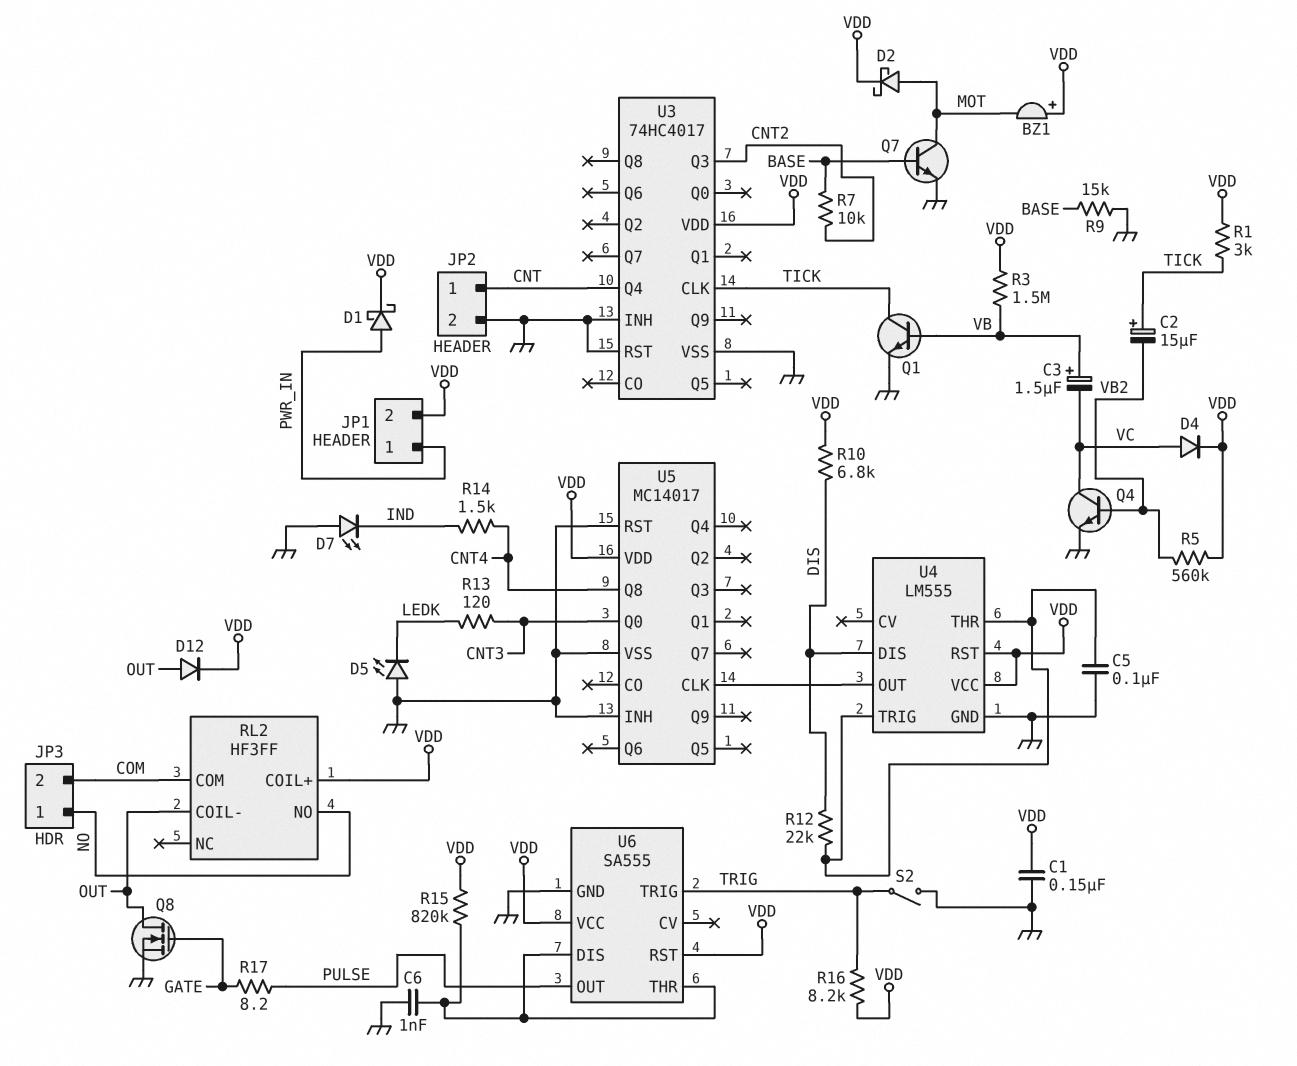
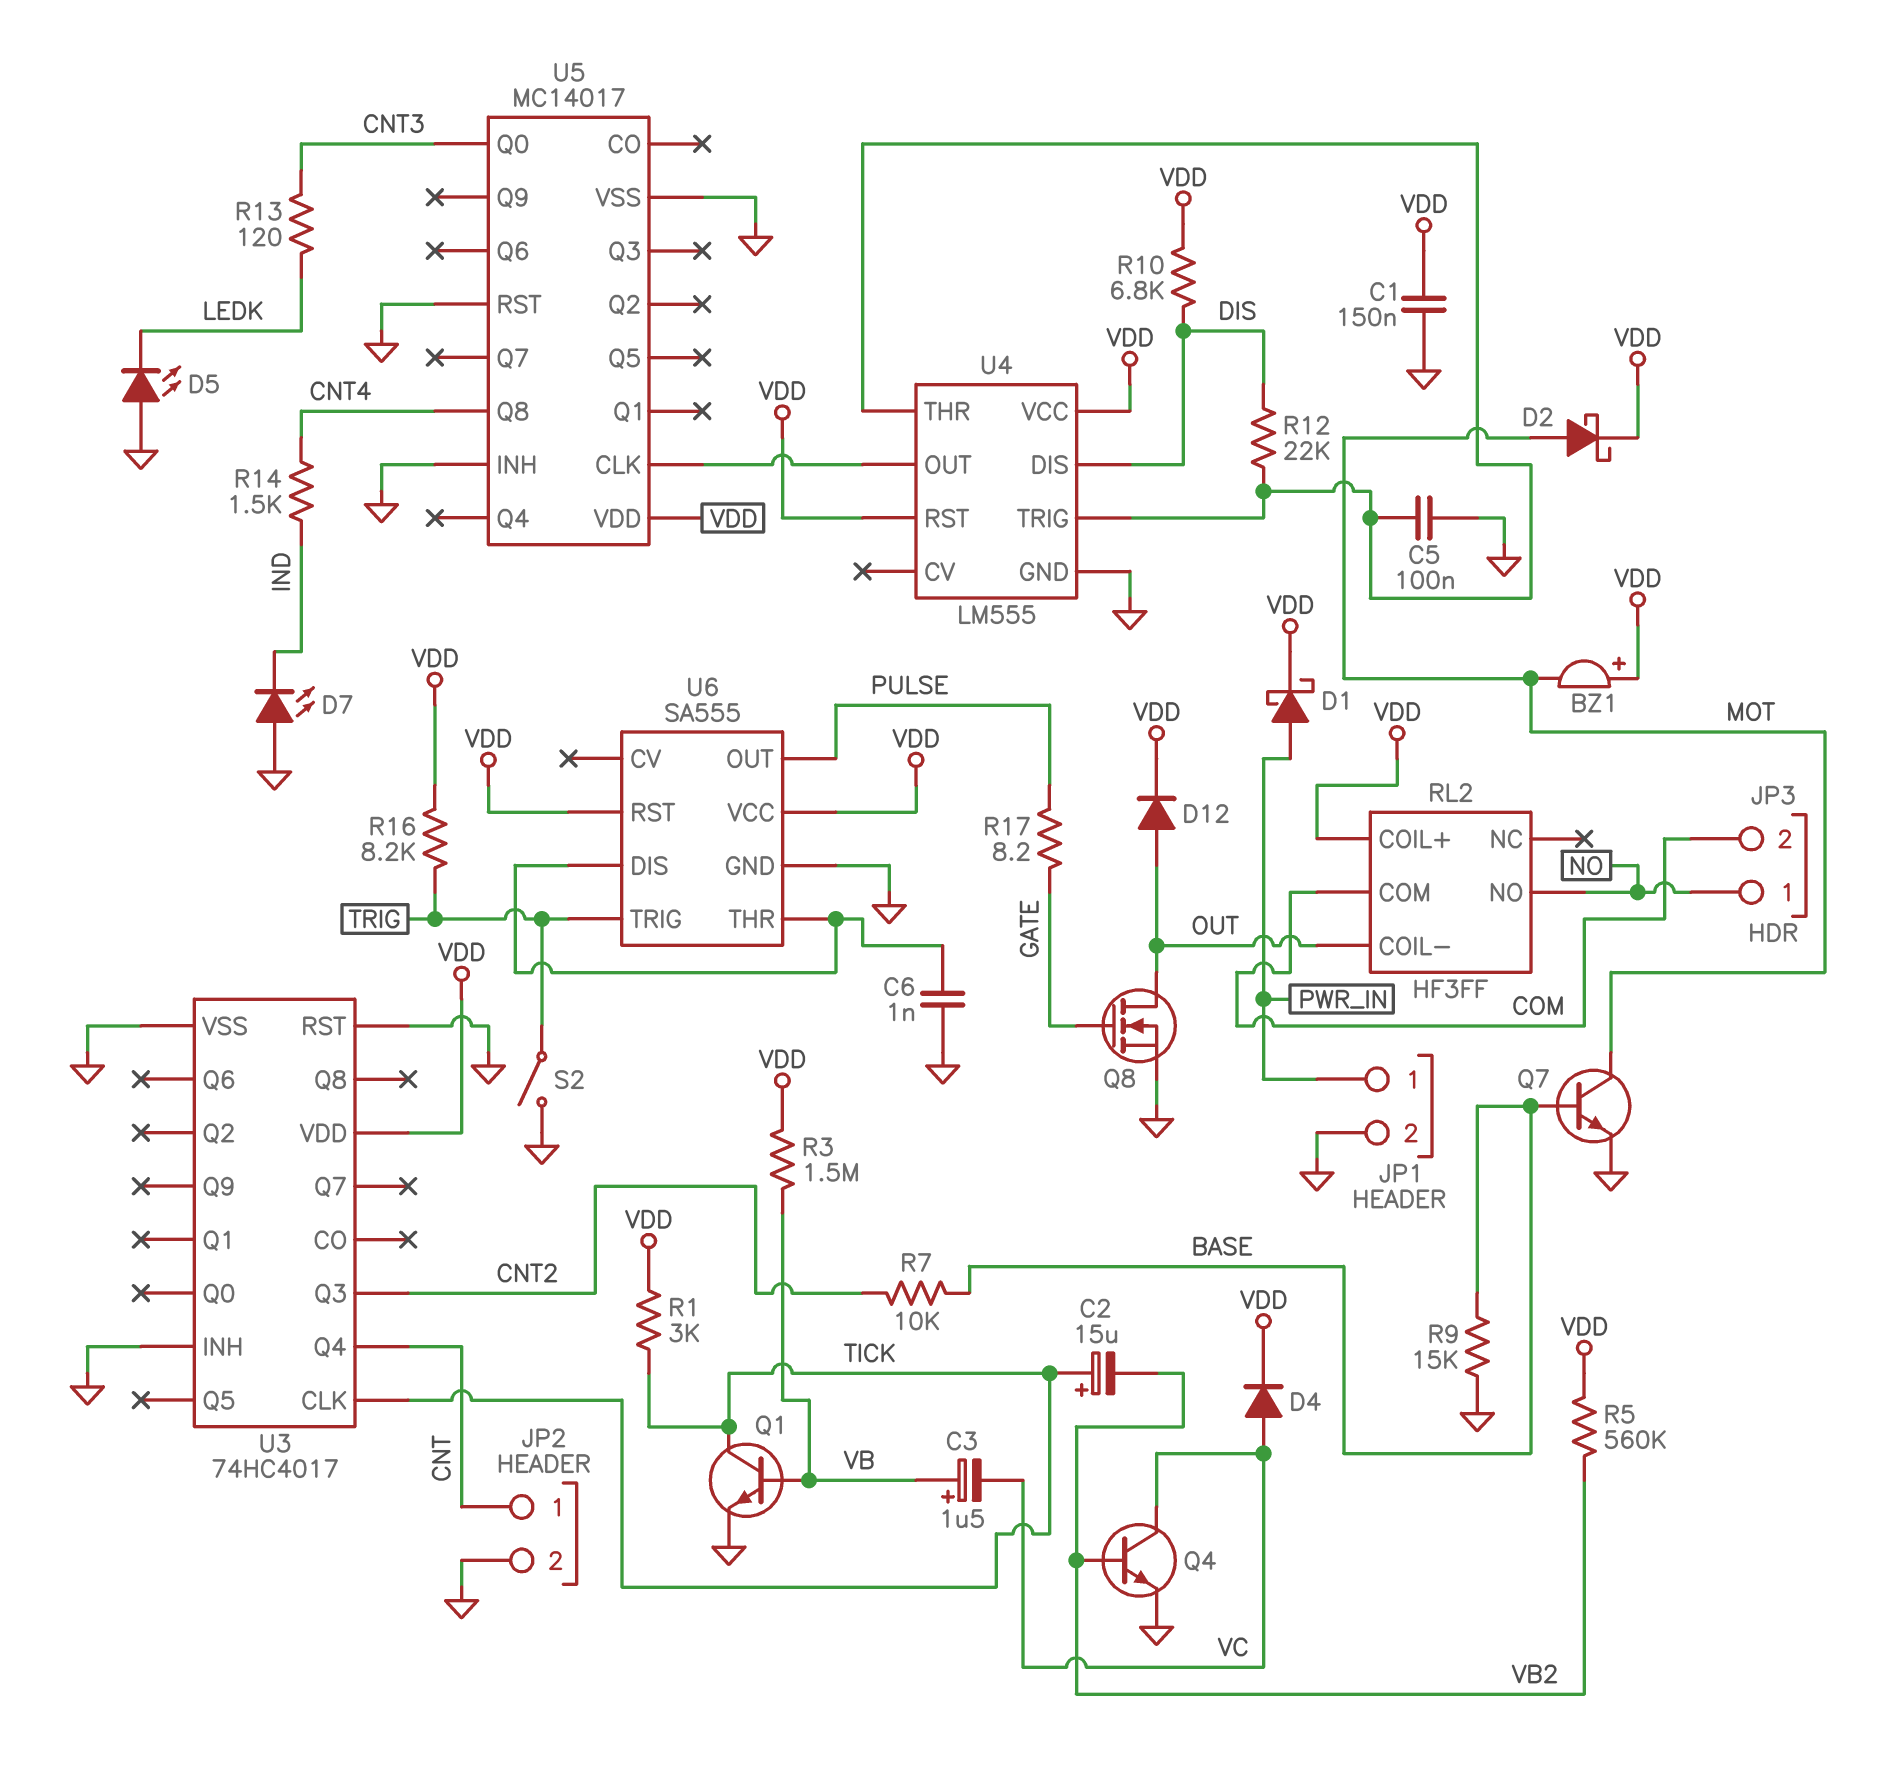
JP1 pin 2: VDD -> GND
R15: 820k (U6/DIS, VDD) -> none

